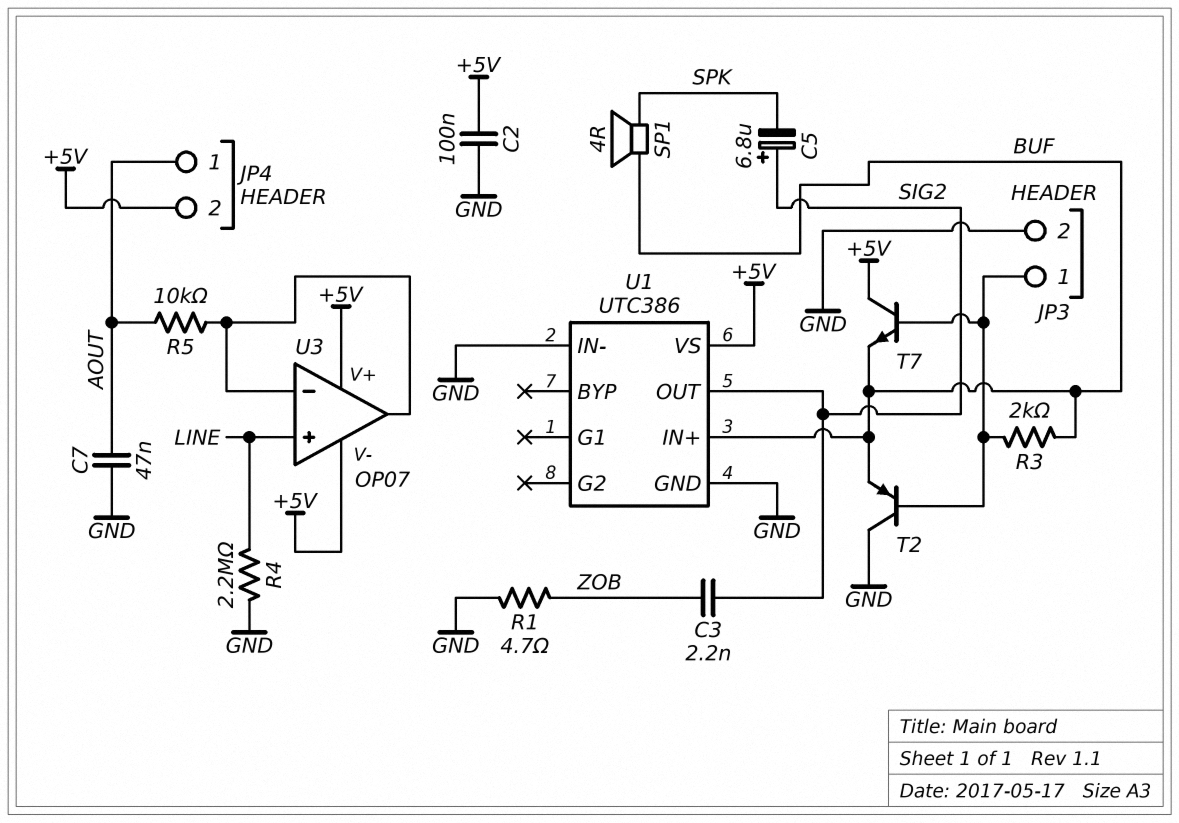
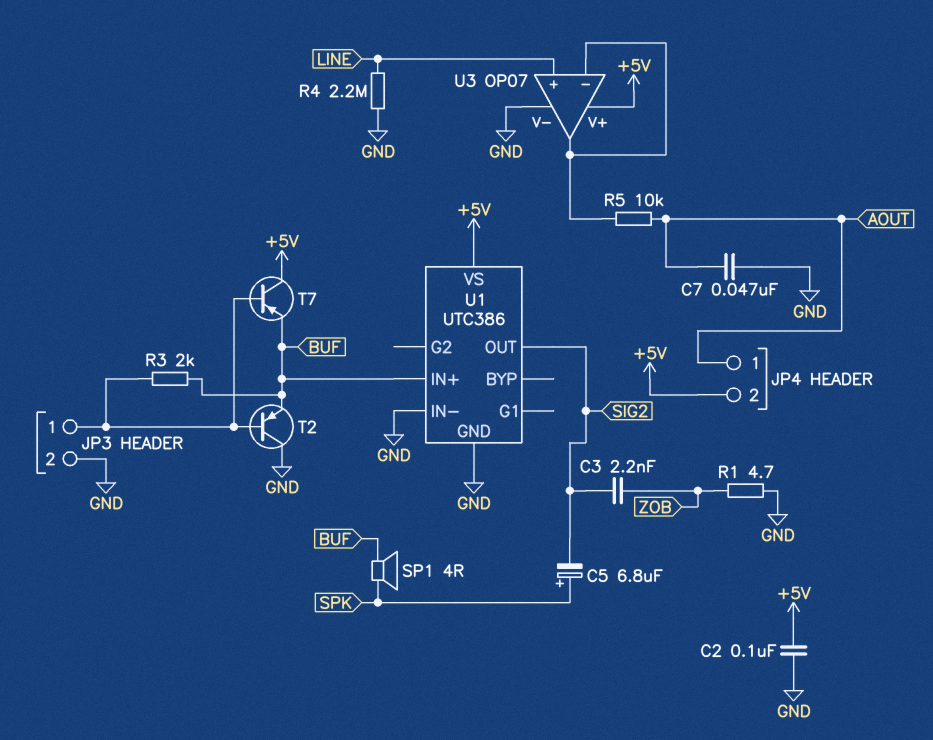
C5: 6.8uF (plus SIG2, minus SPK) -> 6.8uF (plus SPK, minus SIG2)
T7: NPN (B JP3/1, C +5V, E BUF) -> PNP (B JP3/1, C +5V, E BUF)
U3 pin V-: +5V -> GND

